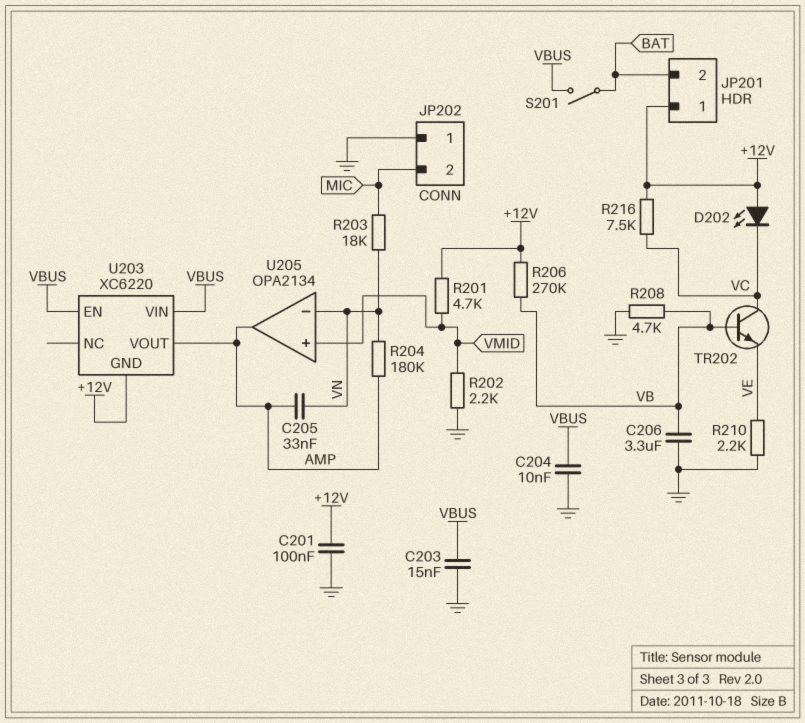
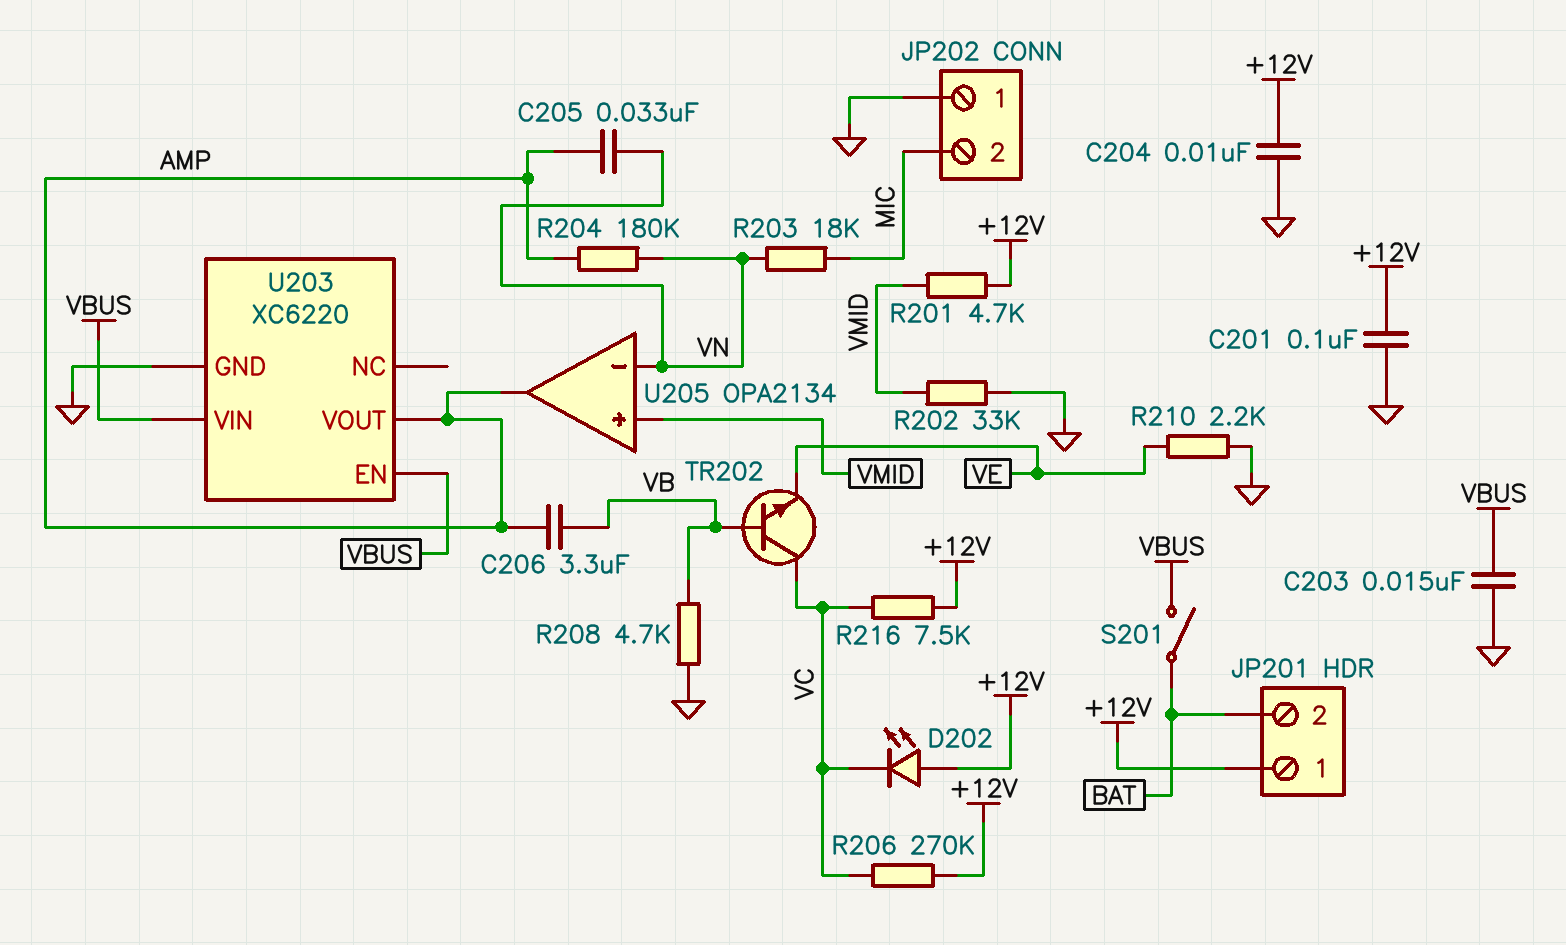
C204: 10nF (GND, VBUS) -> 10nF (+12V, GND)
C206: 3.3uF (GND, VB) -> 3.3uF (AMP, VB)
R202: 2.2k (GND, VMID) -> 33k (GND, VMID)
R206: 270k (+12V, VB) -> 270k (+12V, VC)
U203 pin GND: +12V -> GND

